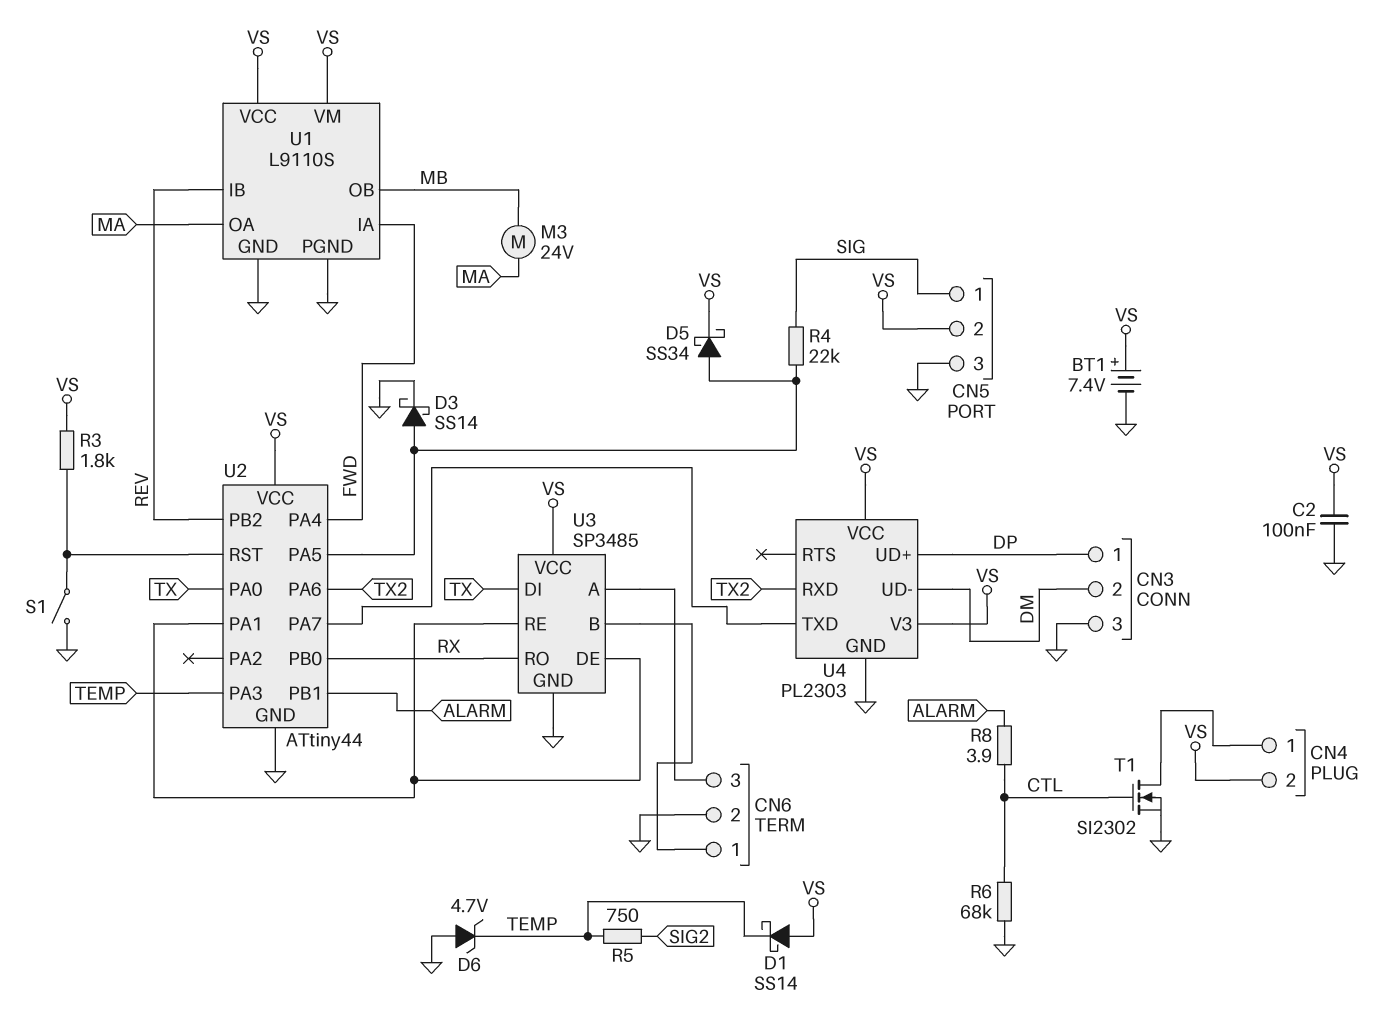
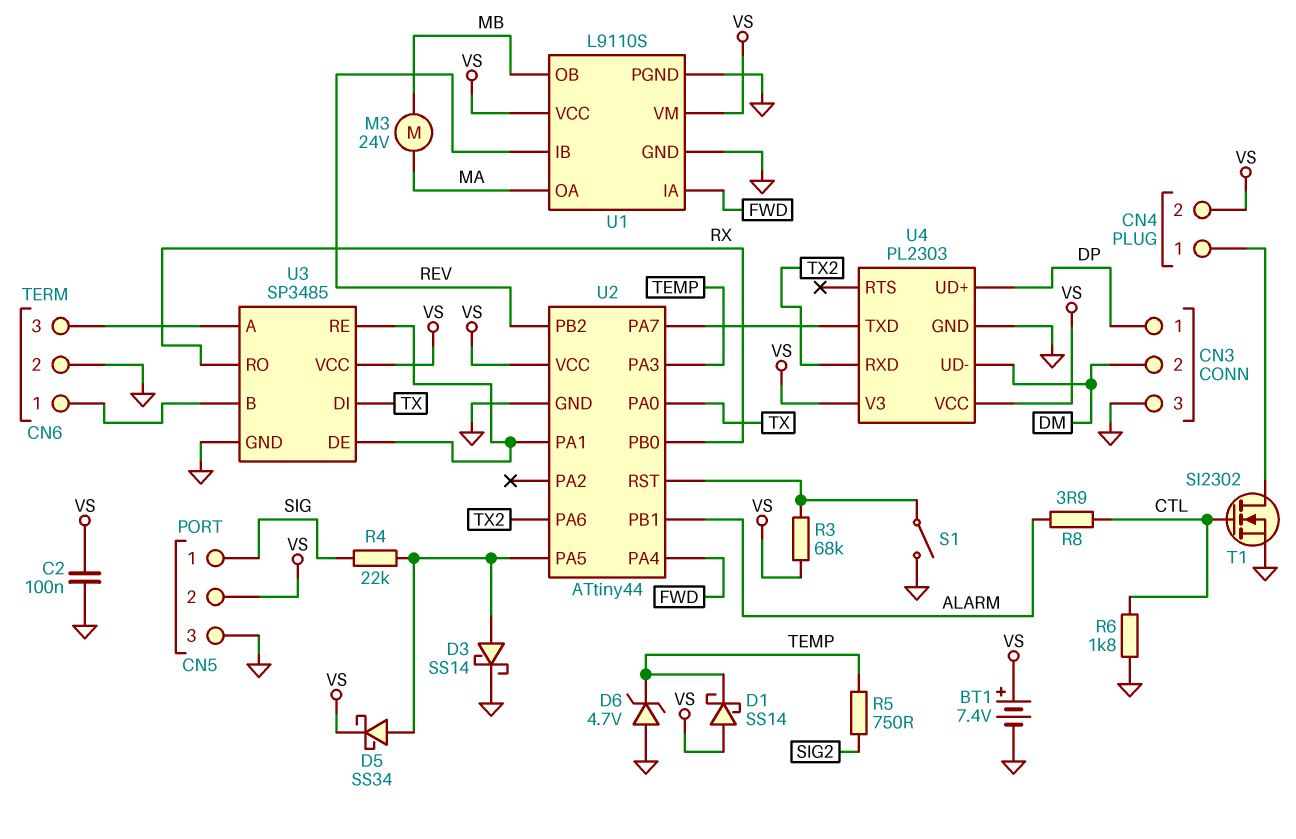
R3: 1.8k (U2/RST, VS) -> 68k (U2/RST, VS)
R6: 68k (CTL, GND) -> 1.8k (CTL, GND)

